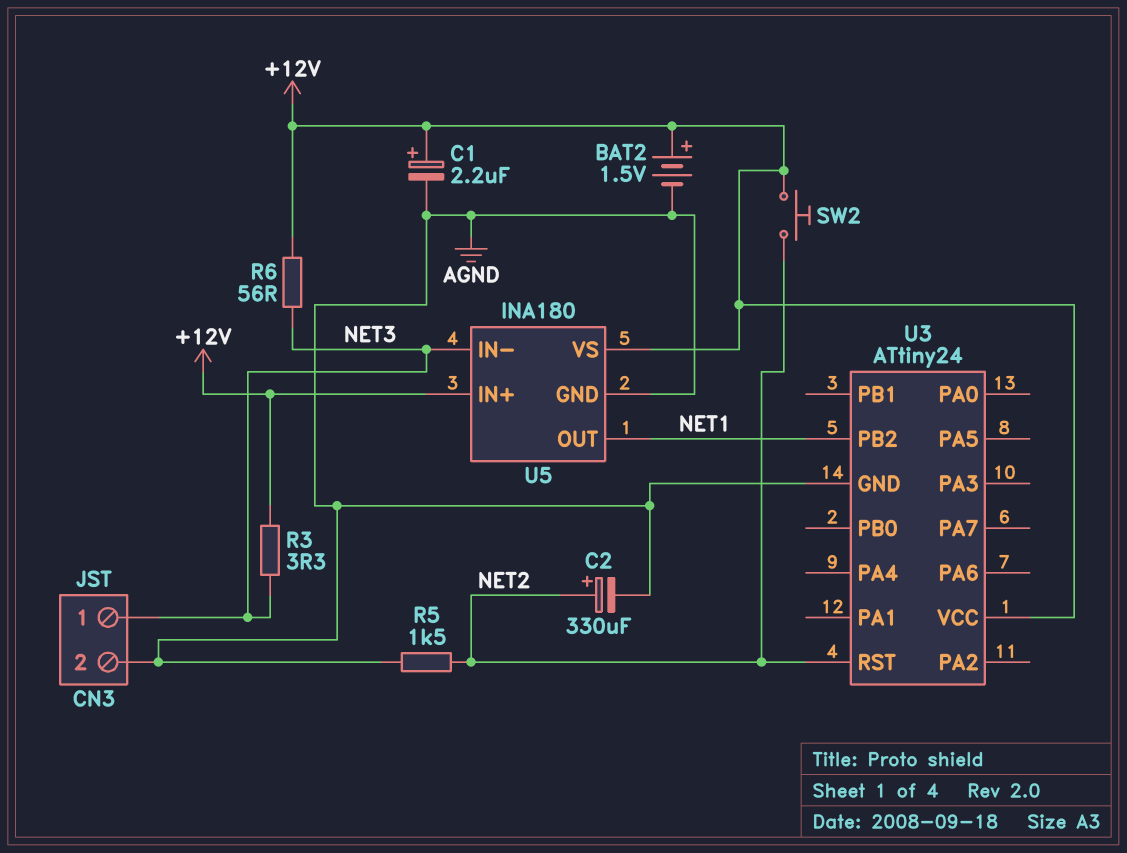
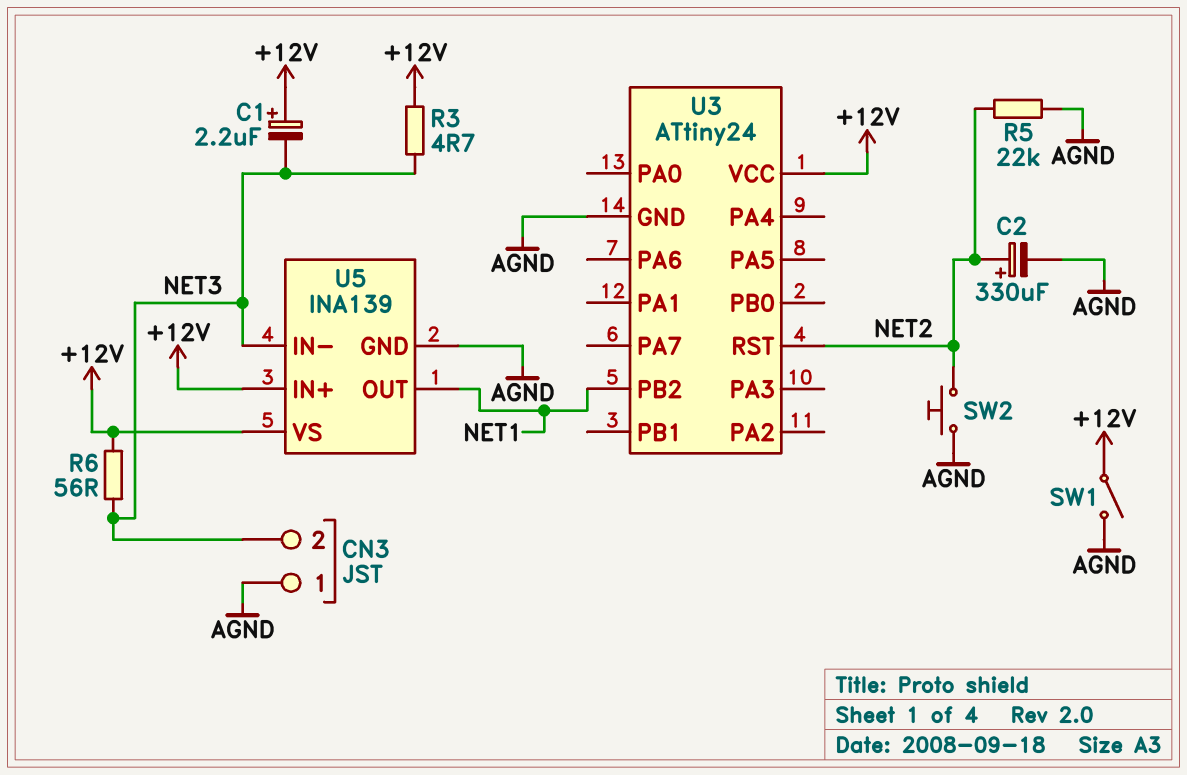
BAT2: 1.5V (plus +12V, minus AGND) -> none
C1: 2.2uF (plus +12V, minus AGND) -> 2.2uF (plus +12V, minus NET3)
CN3 pin 1: NET3 -> AGND
CN3 pin 2: AGND -> NET3
R3: 3.3 (+12V, NET3) -> 4.7 (+12V, NET3)
R5: 1.5k (AGND, NET2) -> 22k (AGND, NET2)
SW1: none -> switch (+12V, AGND)
SW2: button (+12V, NET2) -> button (AGND, NET2)
U5: INA180 -> INA139

